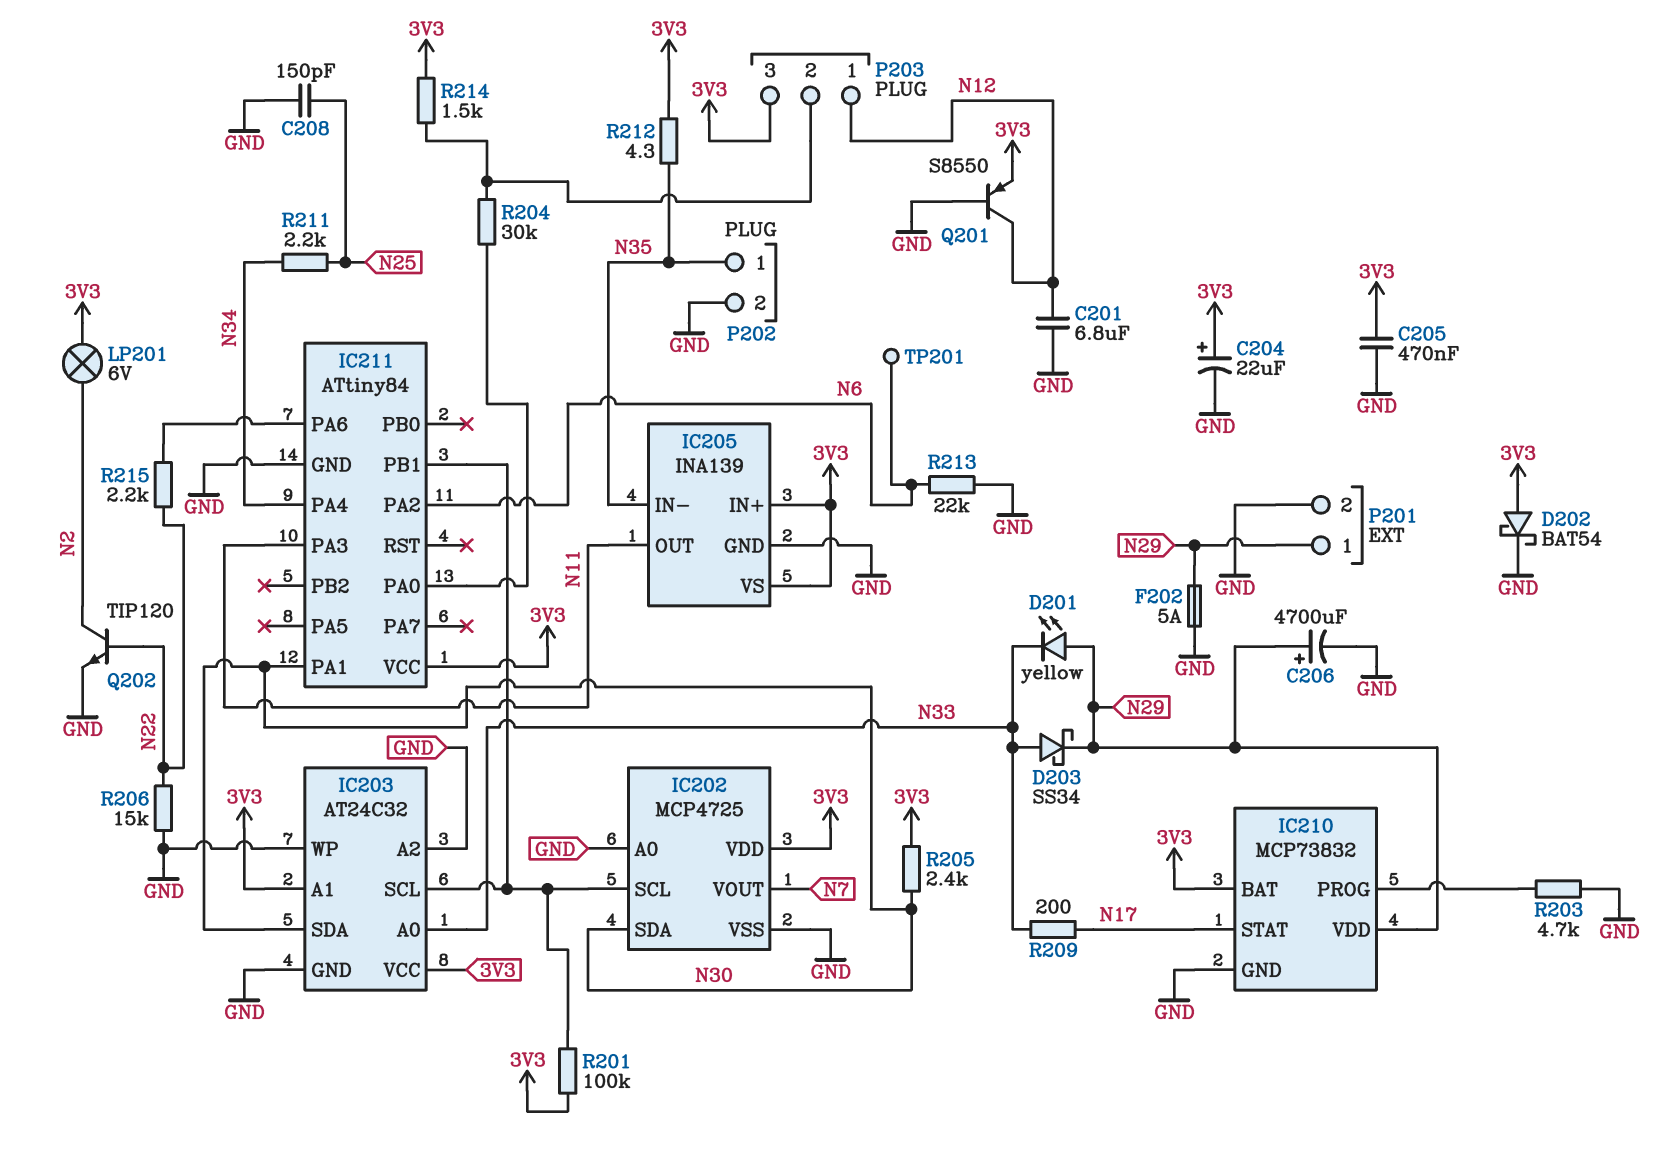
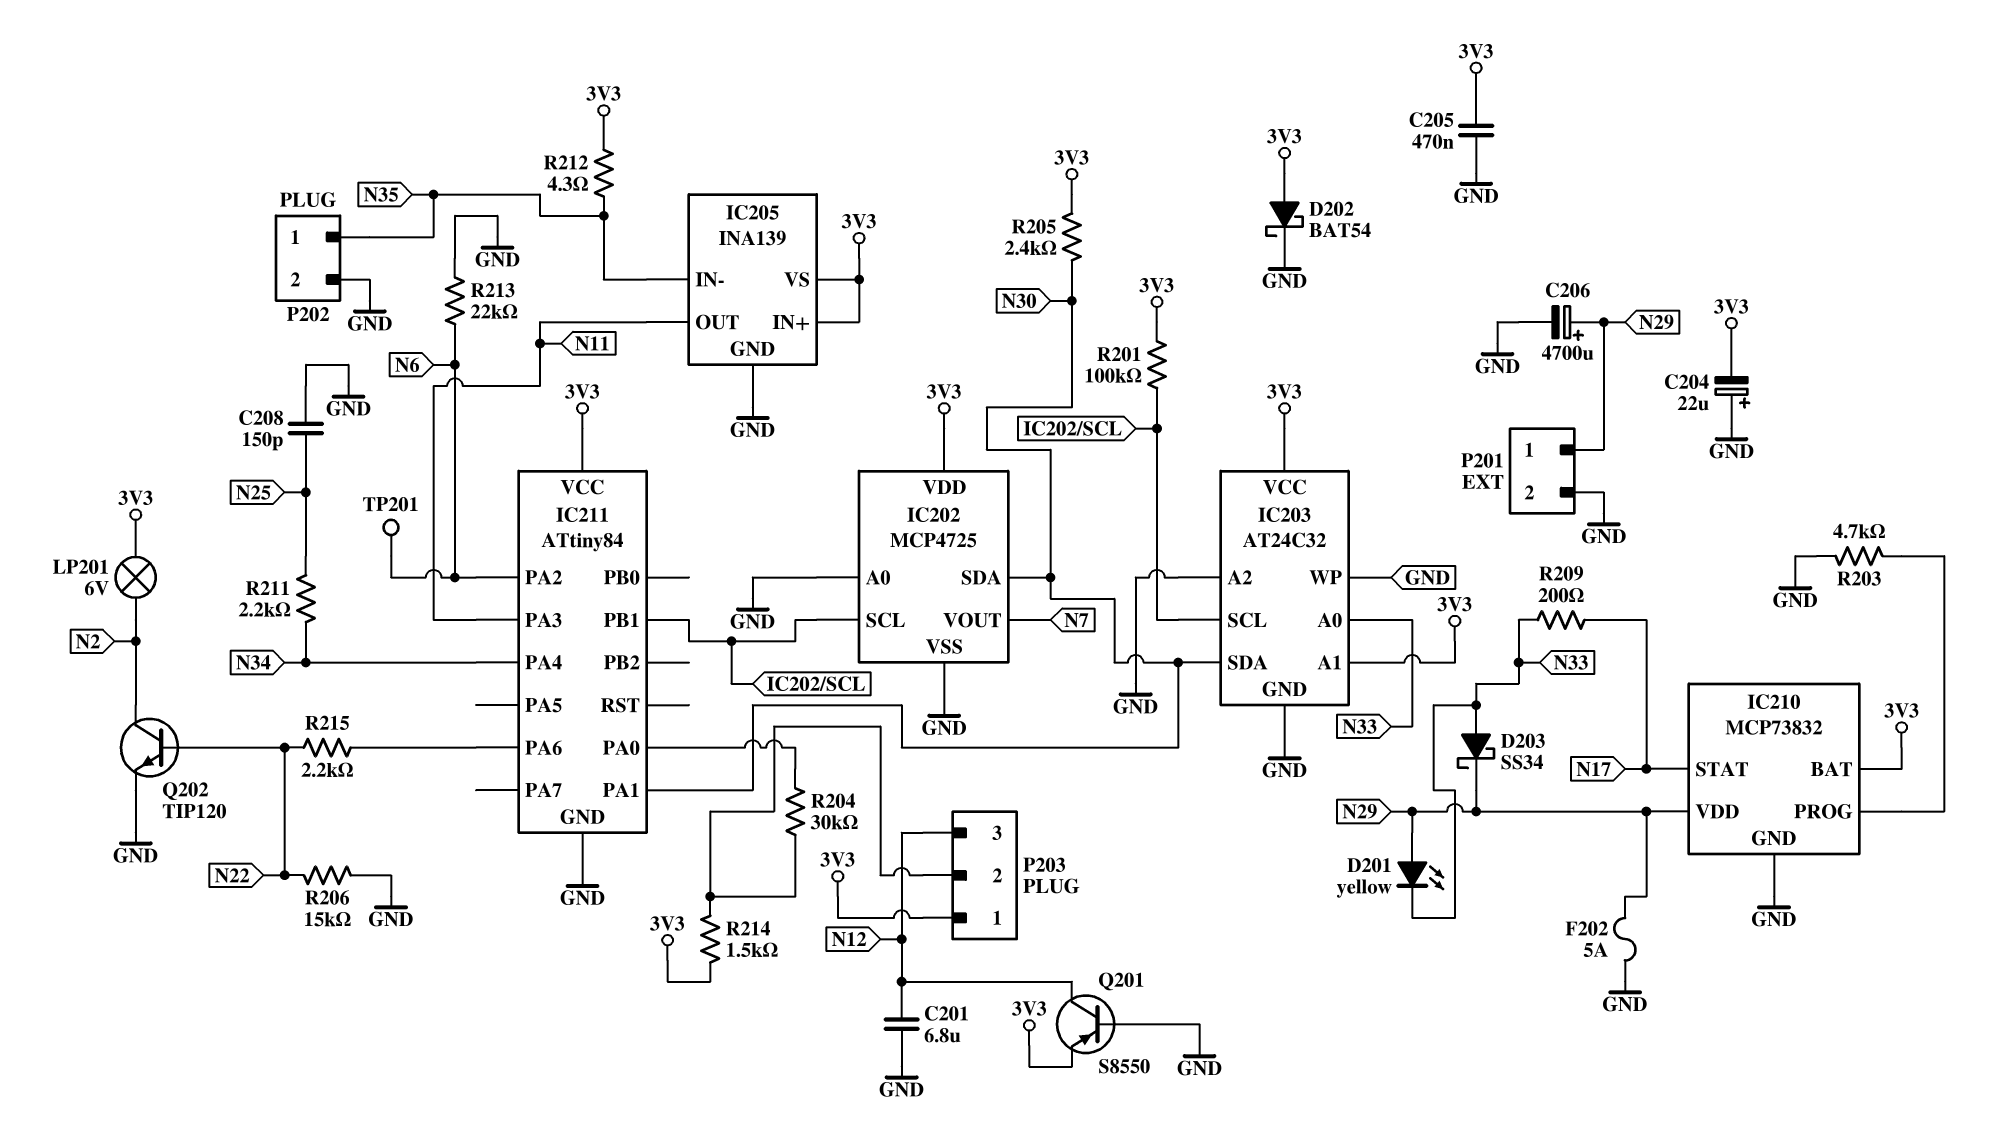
C204: 22uF (plus 3V3, minus GND) -> 22uF (plus GND, minus 3V3)
P203 pin 1: N12 -> 3V3
P203 pin 3: 3V3 -> N12

